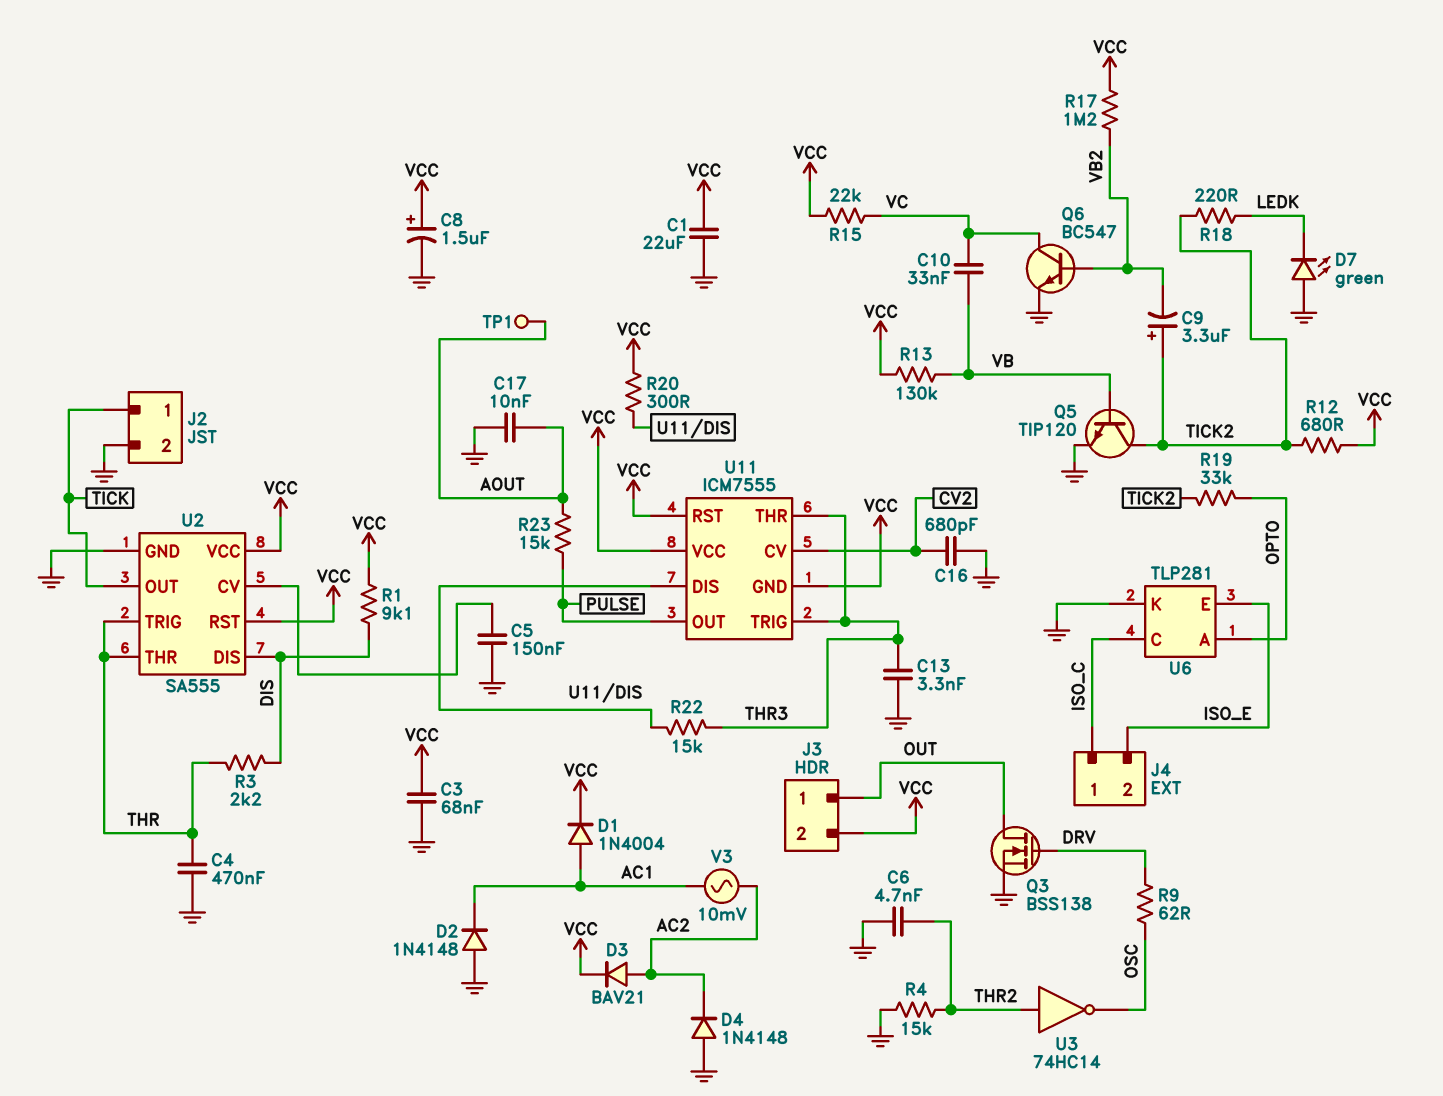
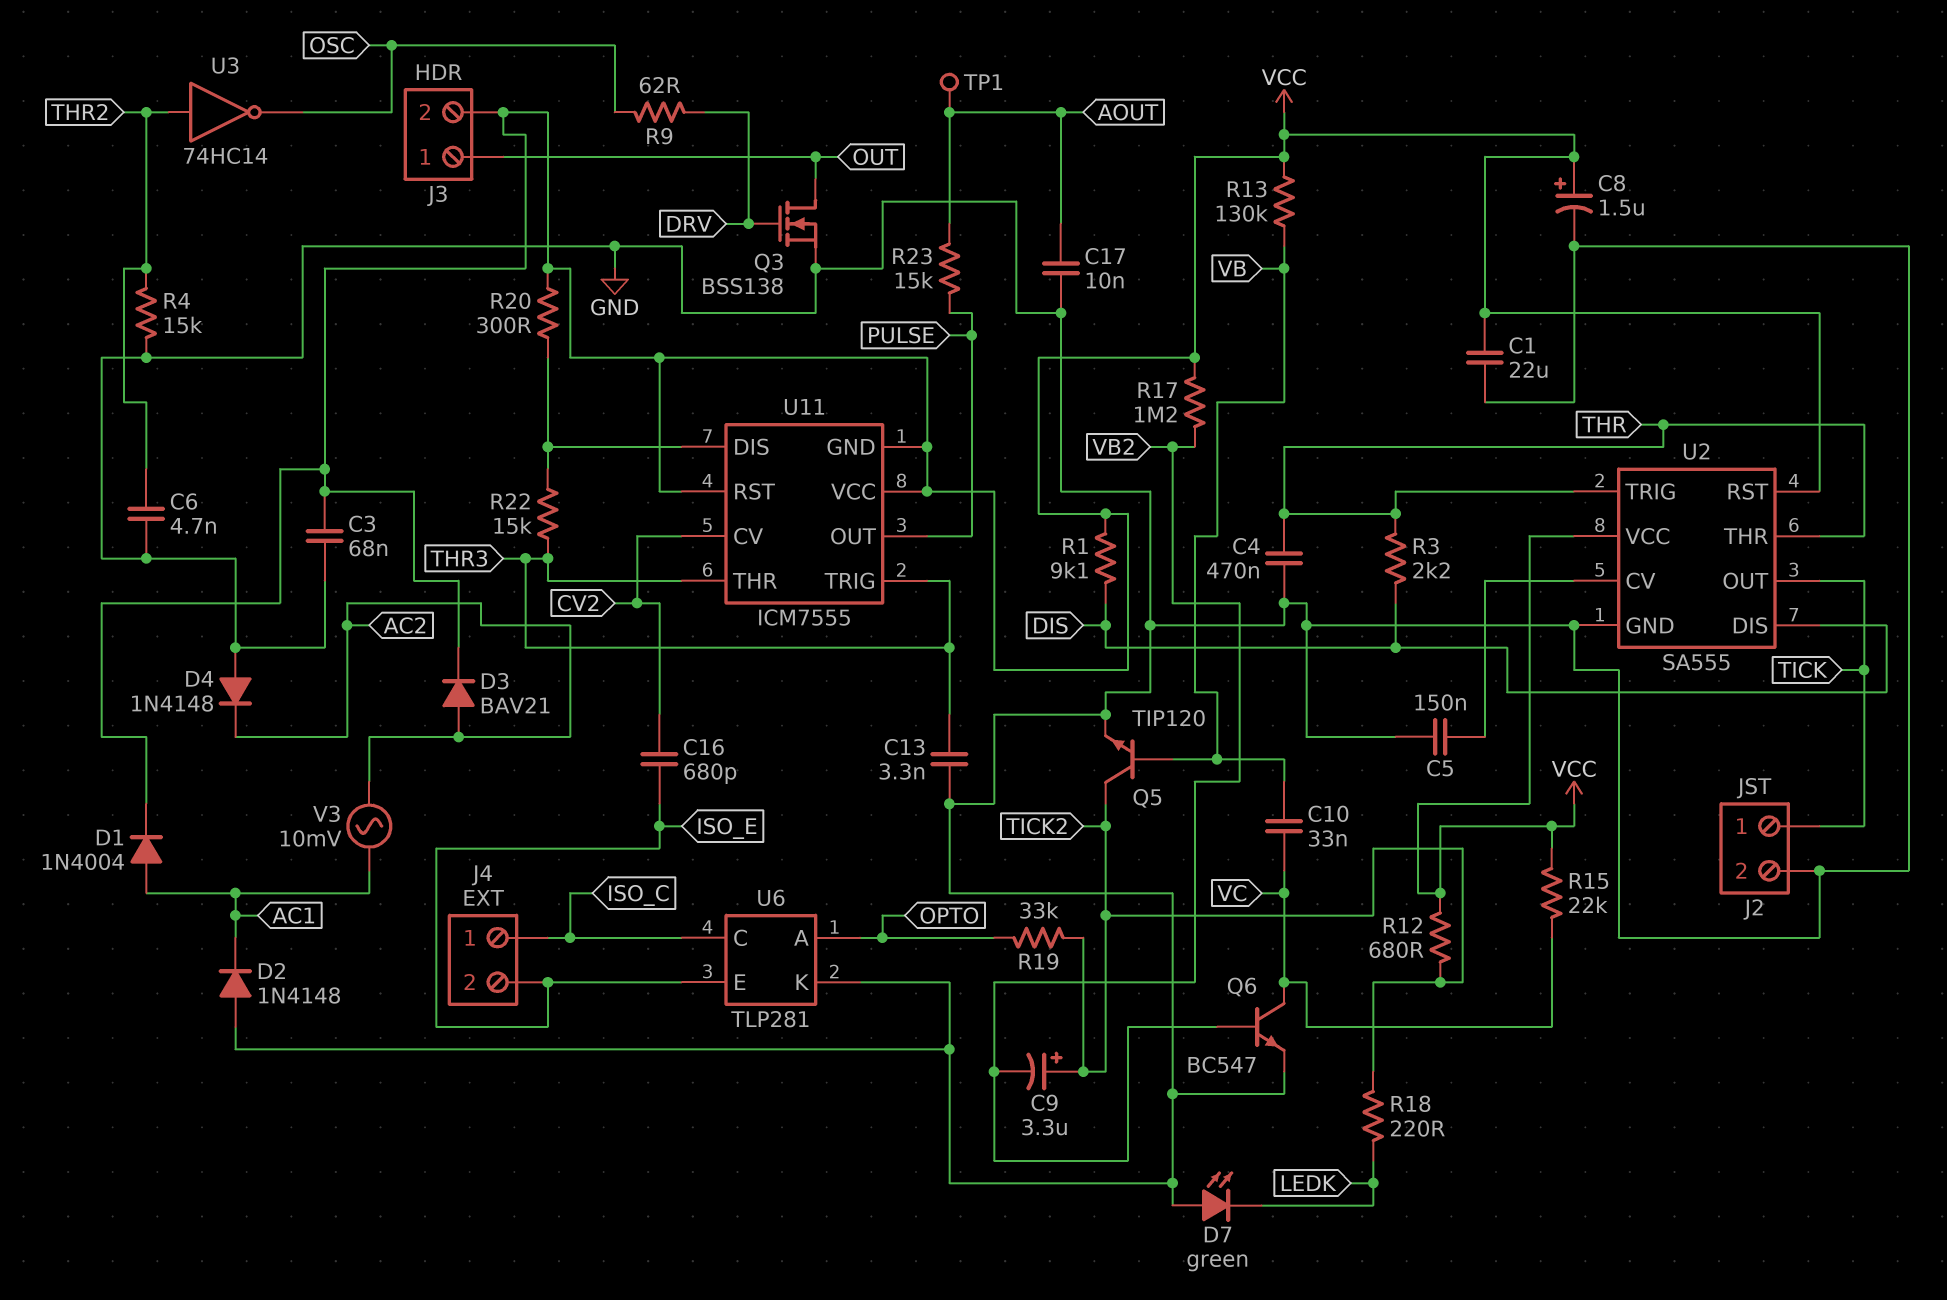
C16: 680pF (CV2, GND) -> 680pF (CV2, ISO_E)

